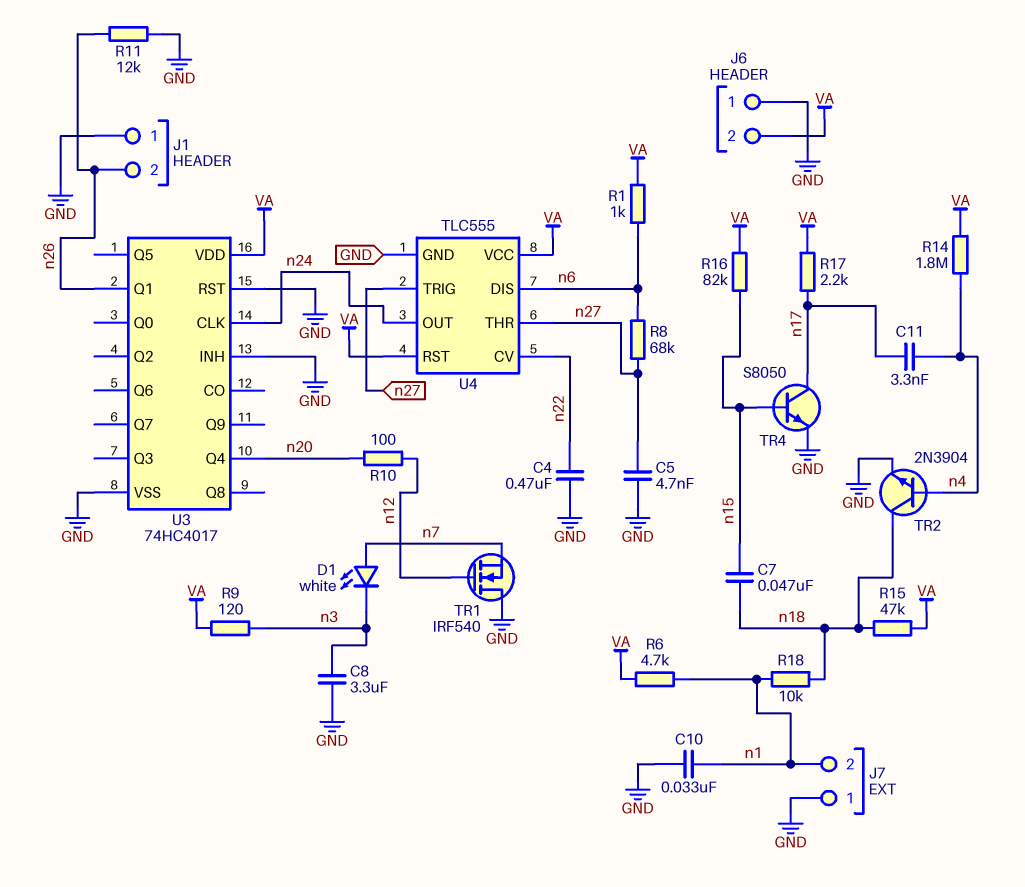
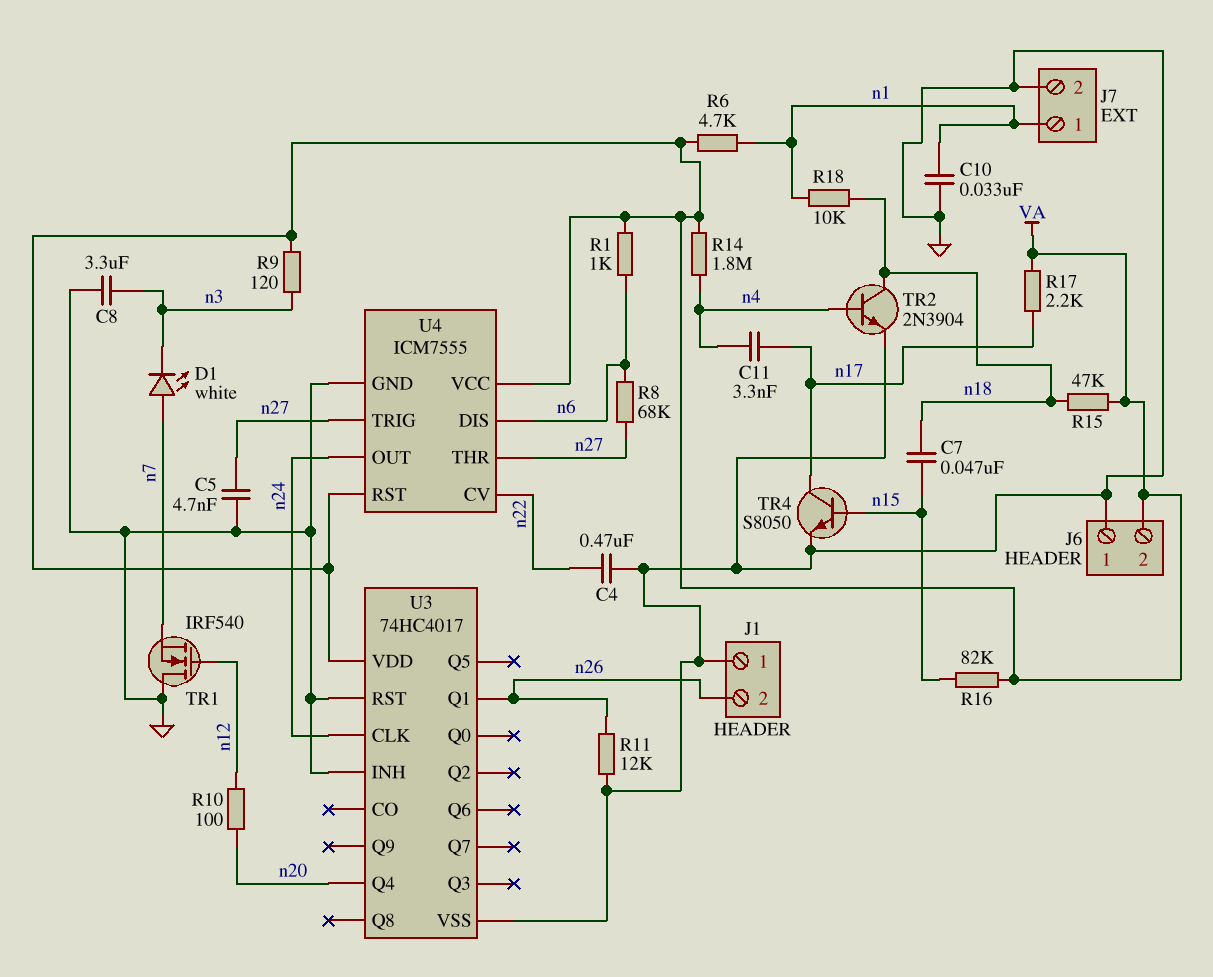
J7 pin 1: GND -> n1
J7 pin 2: n1 -> GND
U4: TLC555 -> ICM7555

